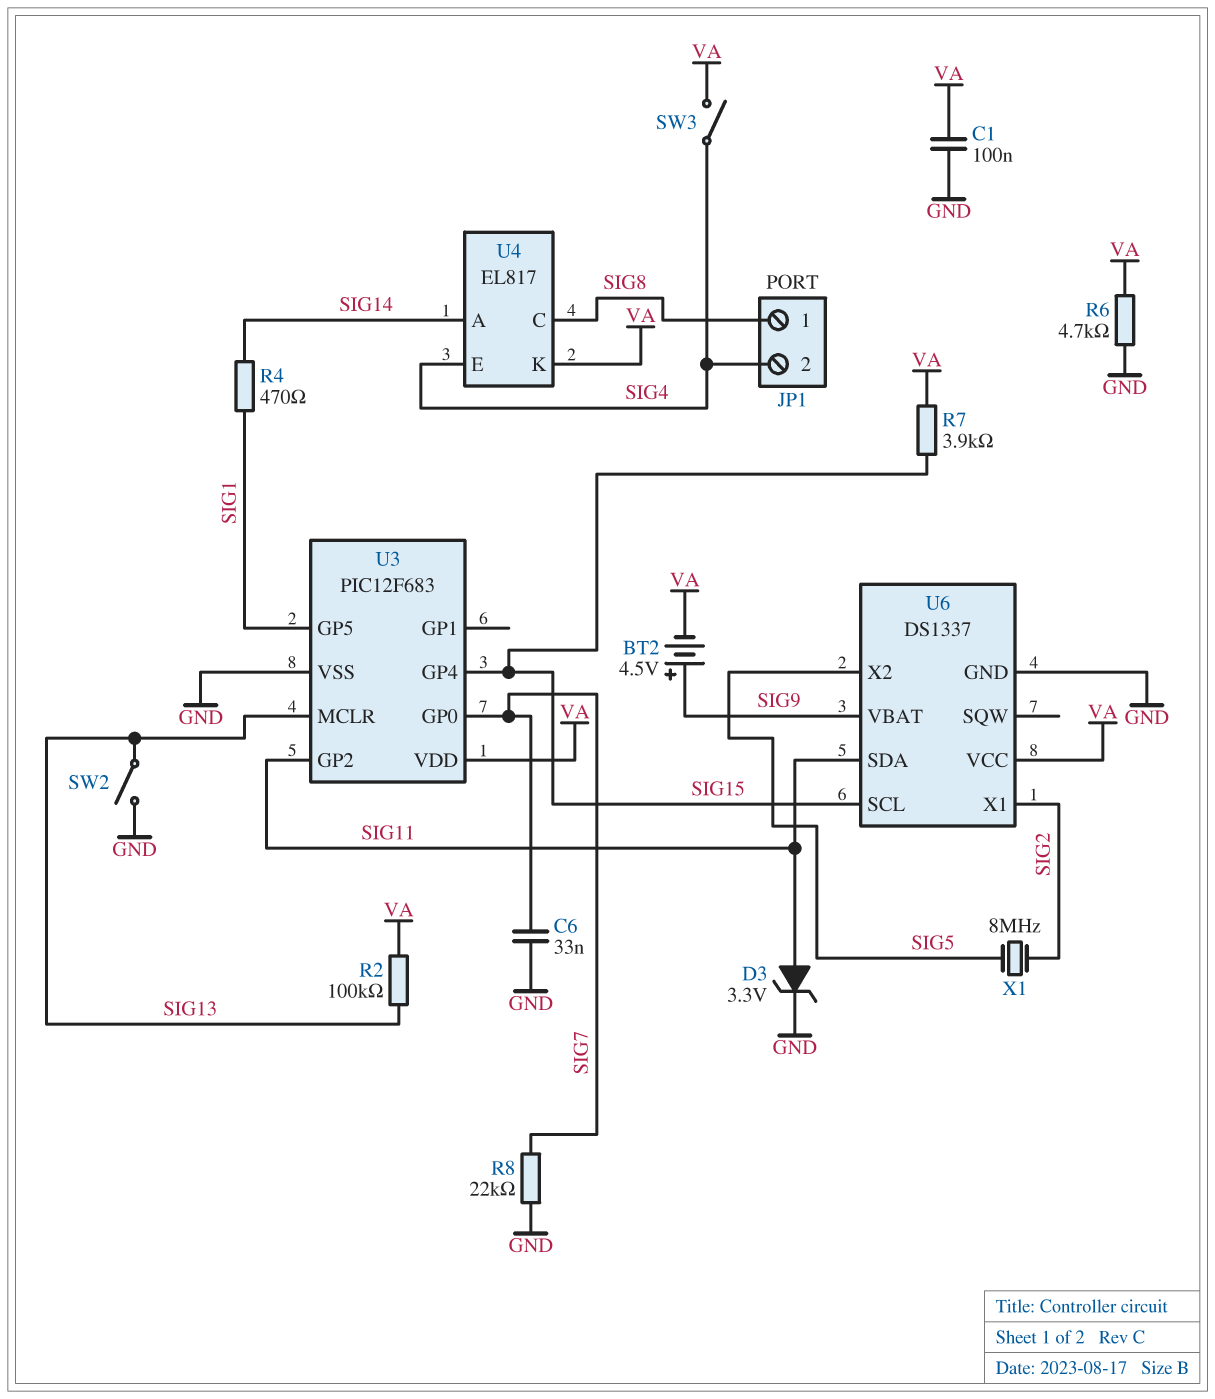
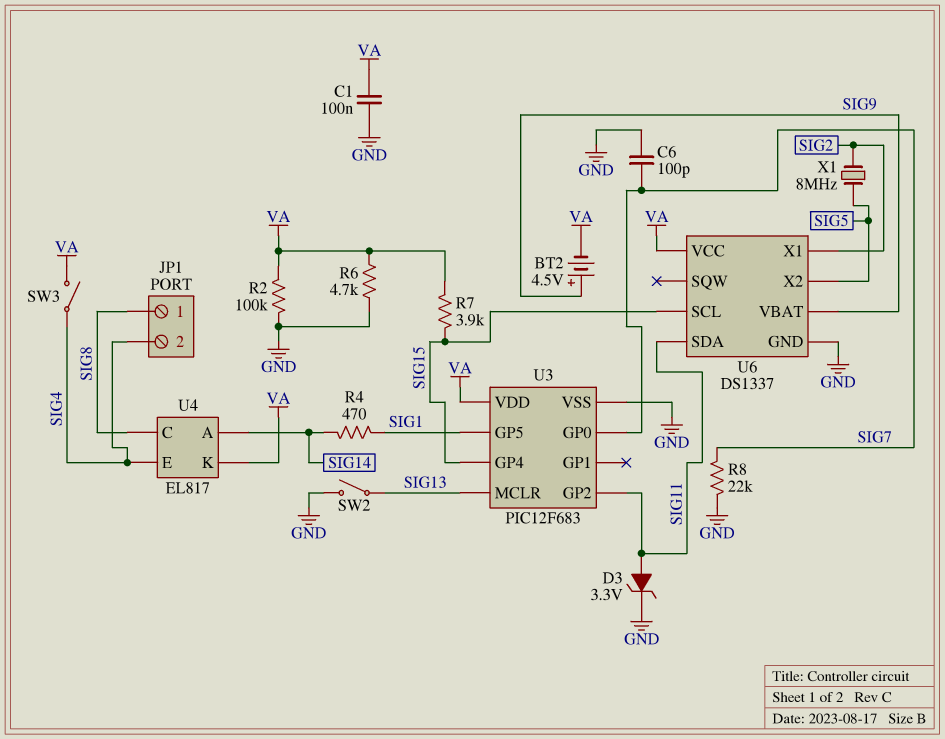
C6: 33nF (GND, SIG7) -> 100pF (GND, SIG7)
R2: 100k (SIG13, VA) -> 100k (GND, VA)

